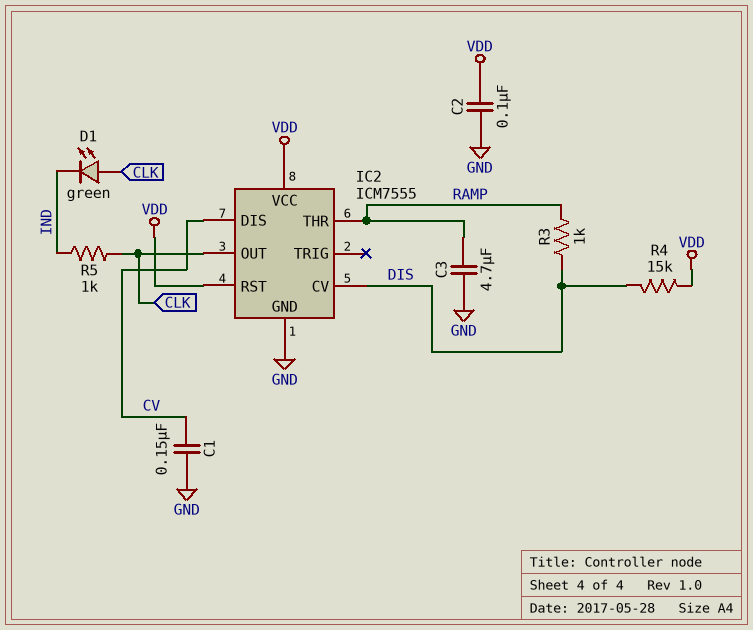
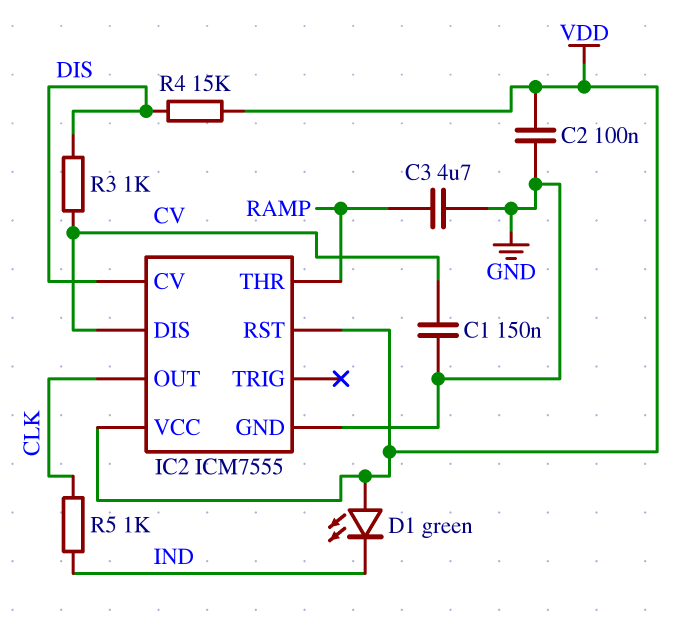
D1: LED green (A CLK, K IND) -> LED green (A VDD, K IND)
R3: 1k (DIS, RAMP) -> 1k (CV, DIS)

